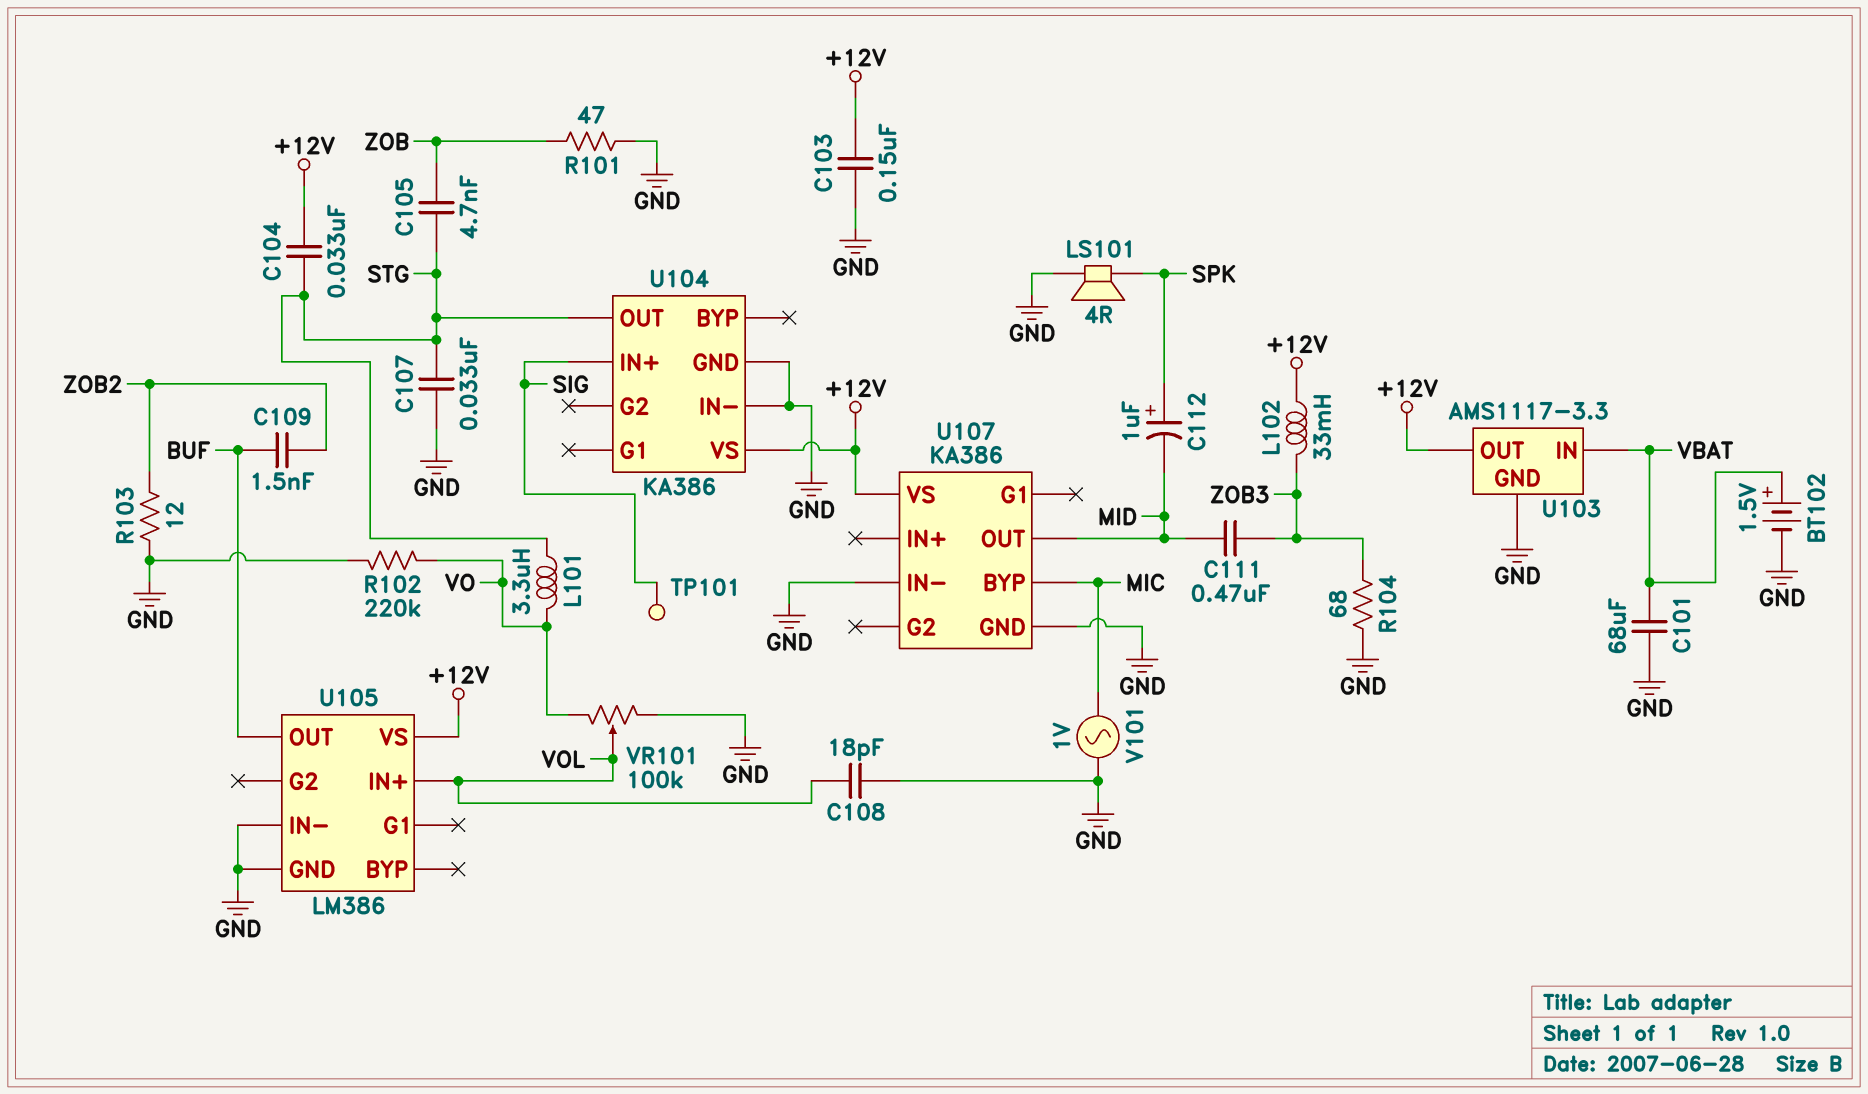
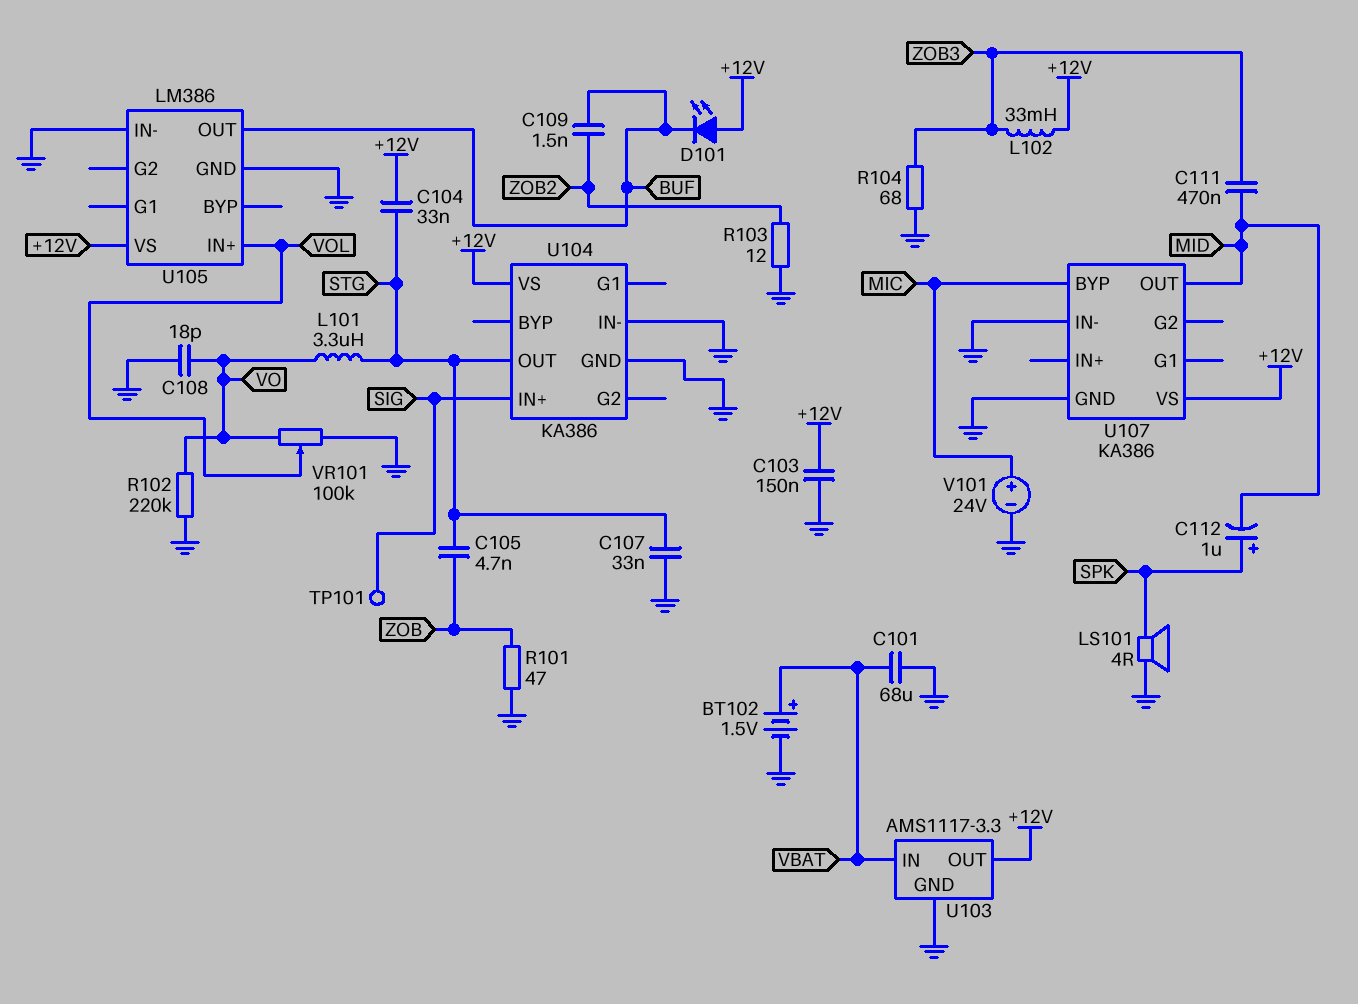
C108: 18pF (GND, VOL) -> 18pF (GND, VO)
D101: none -> LED (A +12V, K BUF)
V101: AC 1V (GND, MIC) -> 24V (plus MIC, minus GND)

